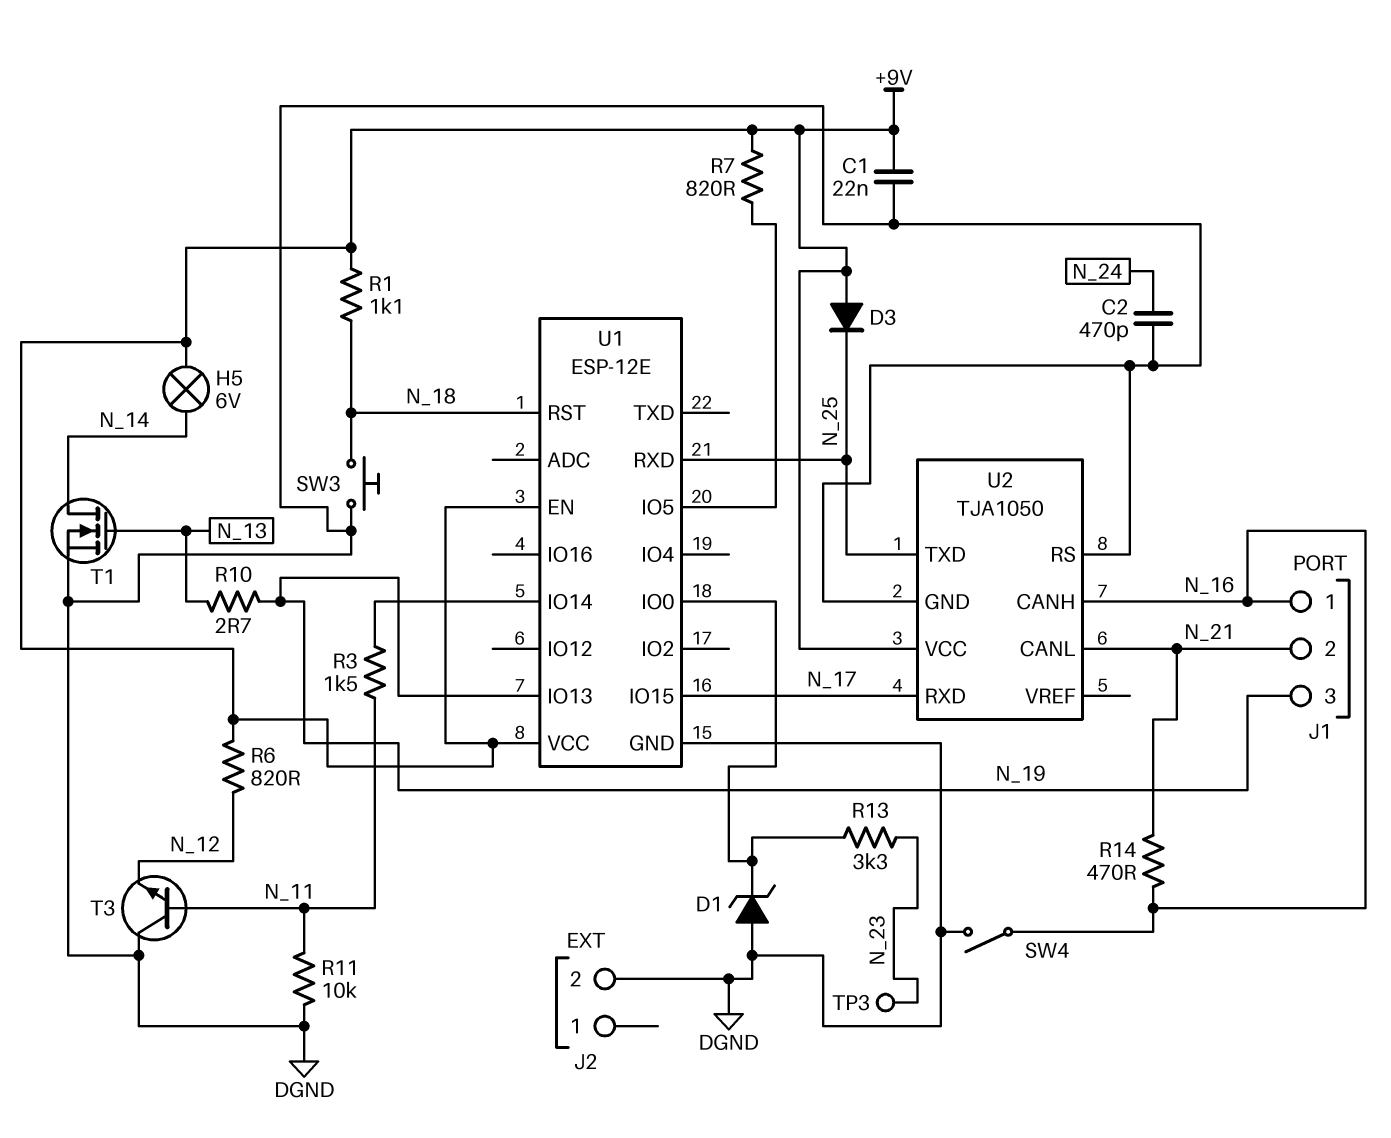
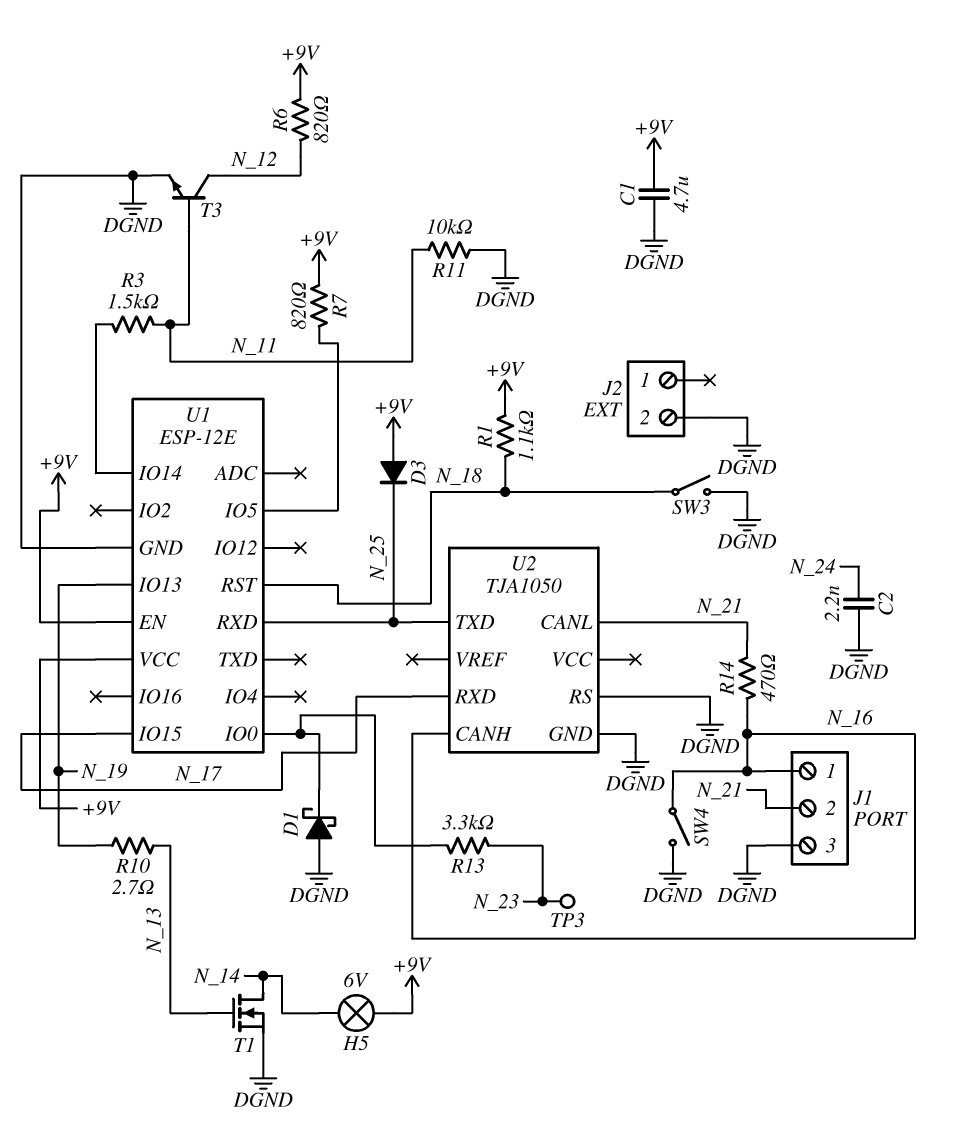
C1: 22nF (+9V, DGND) -> 4.7uF (+9V, DGND)
C2: 470pF (DGND, N_24) -> 2.2nF (DGND, N_24)
D1: zener (A DGND, K U1/IO0) -> schottky (A DGND, K U1/IO0)
J1 pin 3: N_19 -> DGND
SW3: button (DGND, N_18) -> switch (DGND, N_18)
T3: NPN (B N_11, C DGND, E N_12) -> NPN (B N_11, C N_12, E DGND)
U2 pin VCC: +9V -> none

